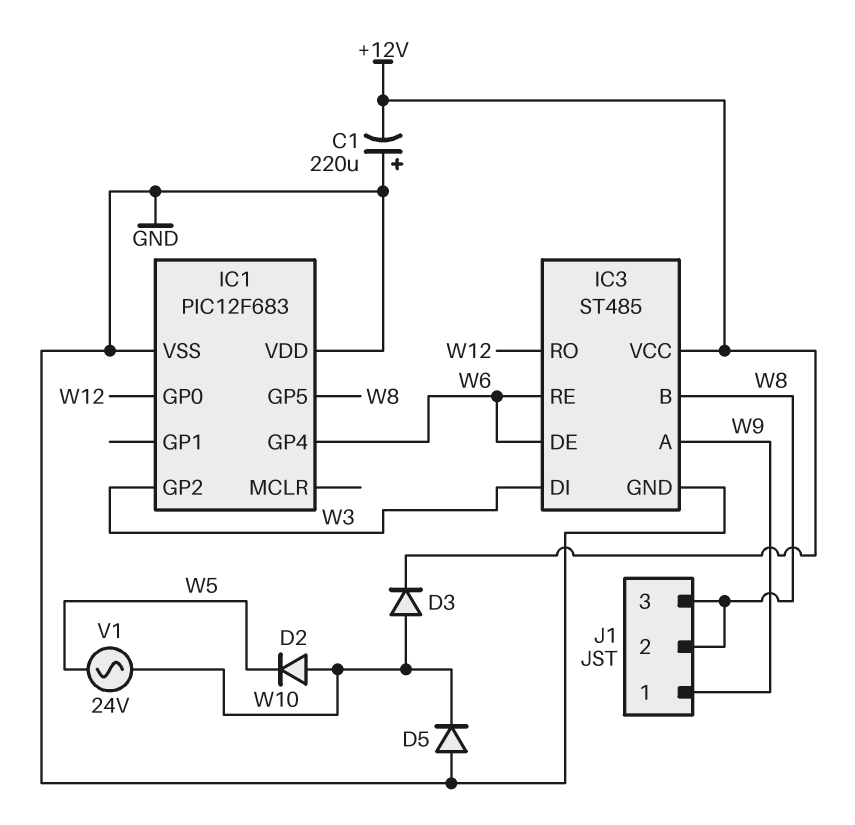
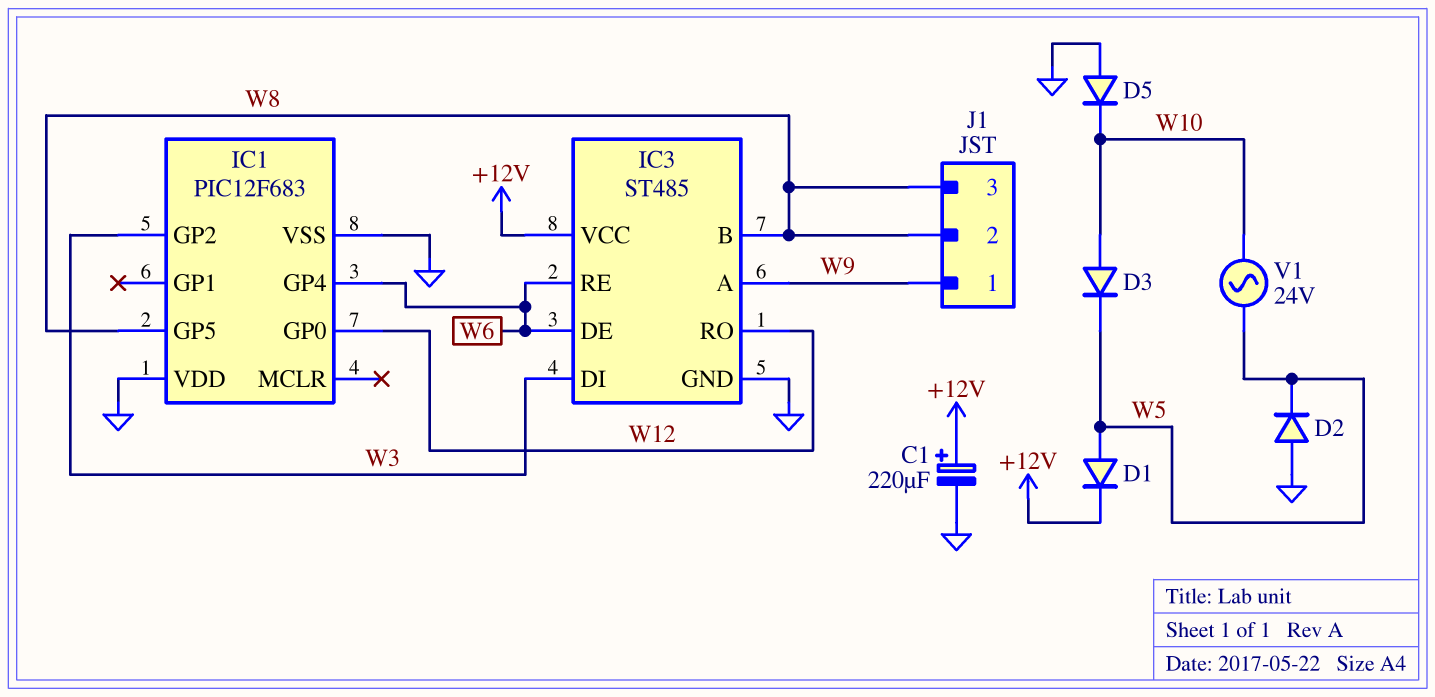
C1: 220uF (plus GND, minus +12V) -> 220uF (plus +12V, minus GND)
D1: none -> diode (A W5, K +12V)
D2: diode (A W10, K W5) -> diode (A GND, K W5)
D3: diode (A W10, K +12V) -> diode (A W10, K W5)

